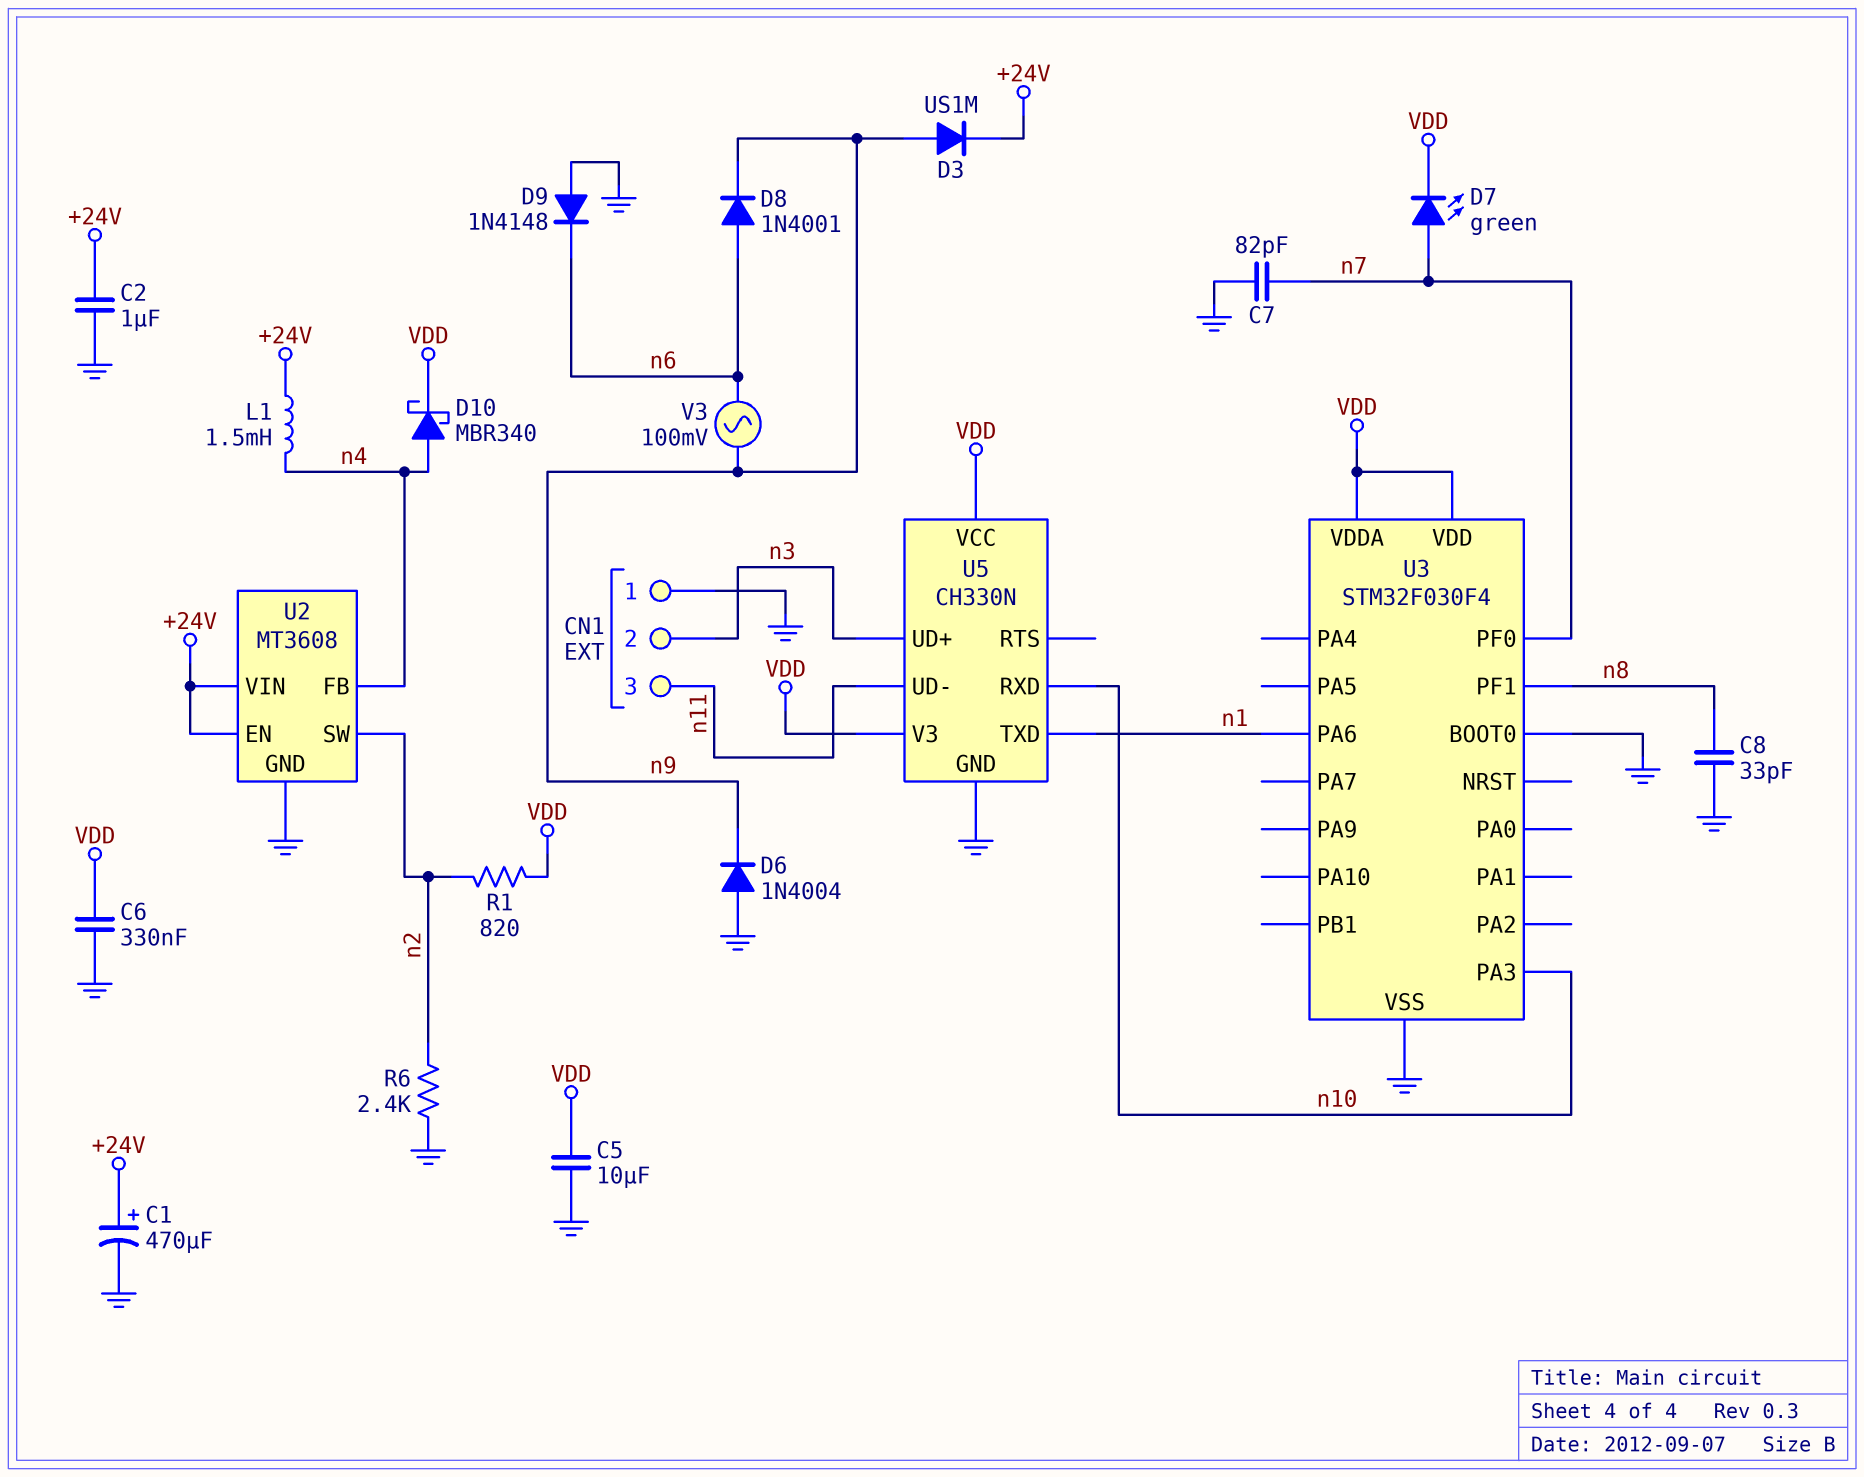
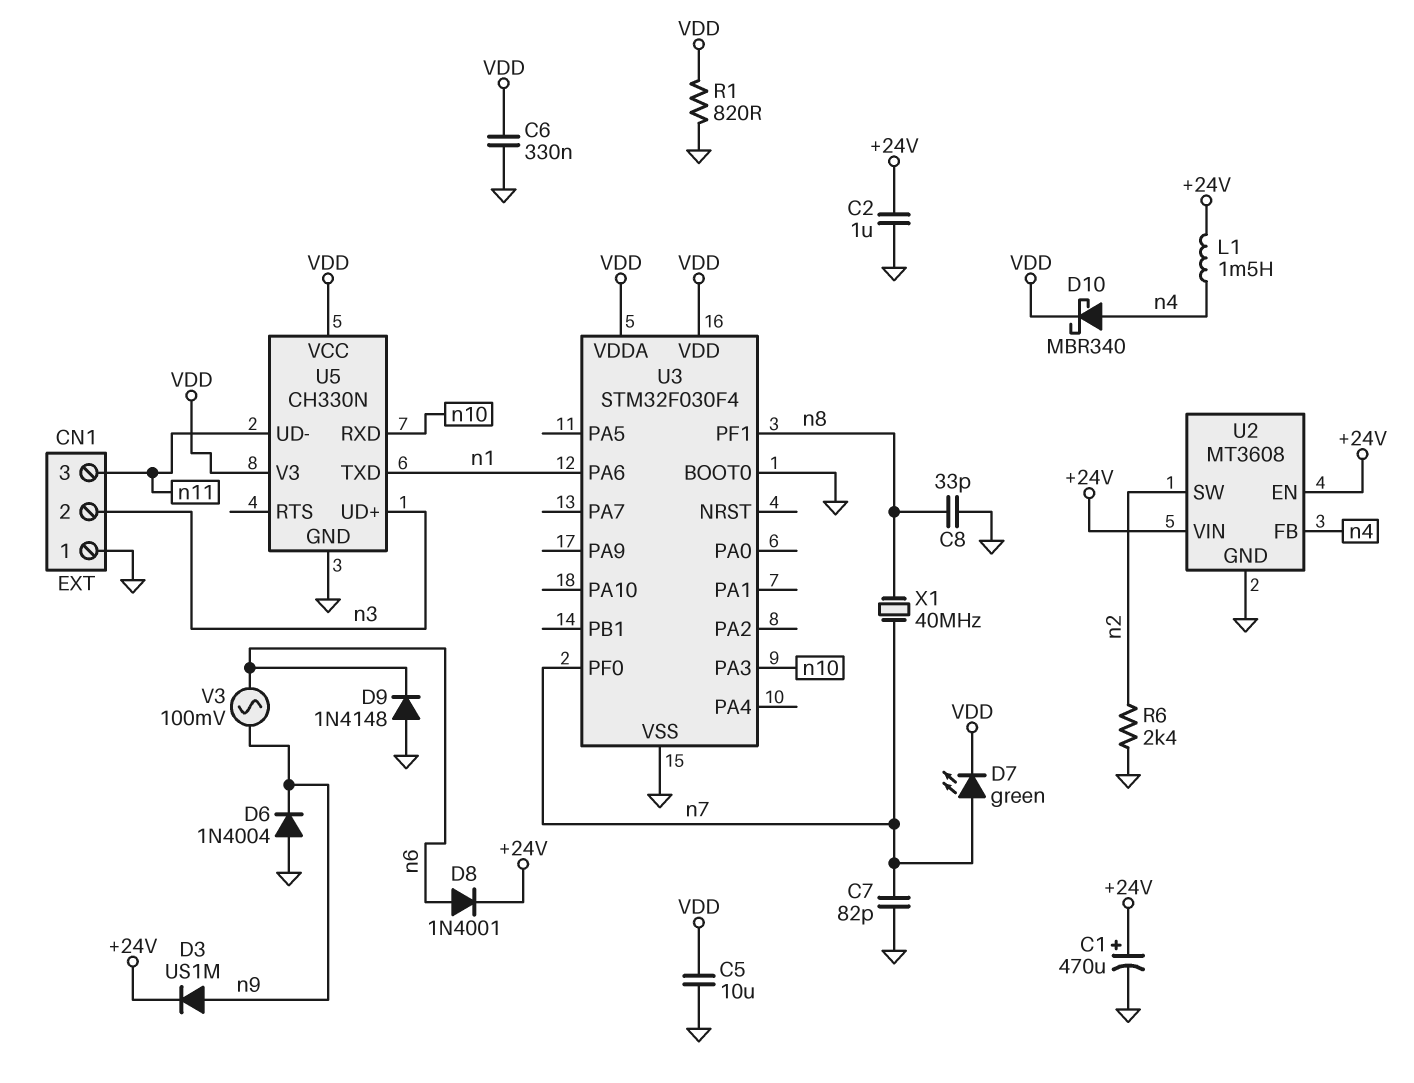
D8: diode 1N4001 (A n6, K n9) -> diode 1N4001 (A n6, K +24V)
R1: 820 (VDD, n2) -> 820 (GND, VDD)
X1: none -> 40MHz (n7, n8)

